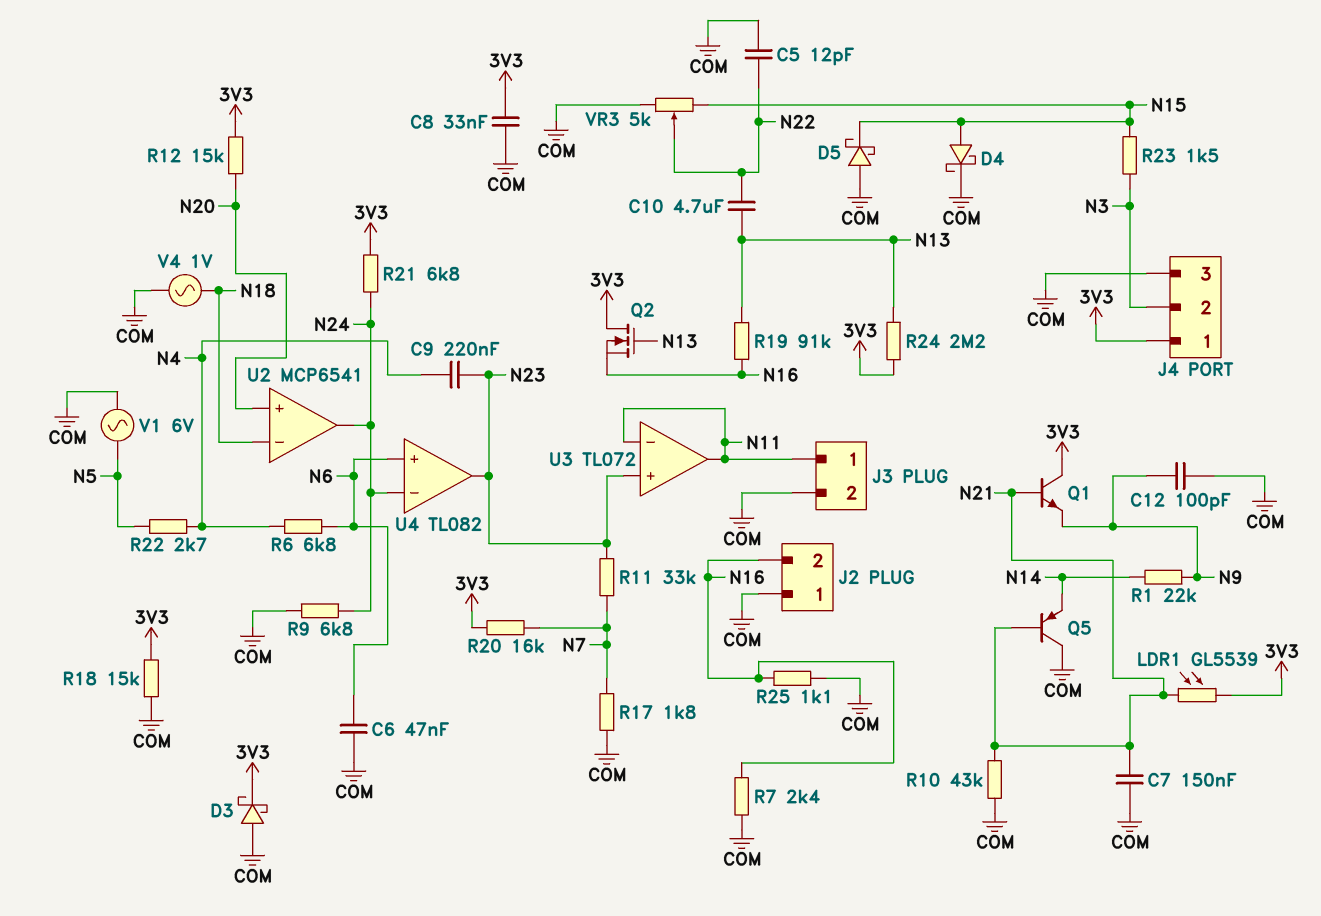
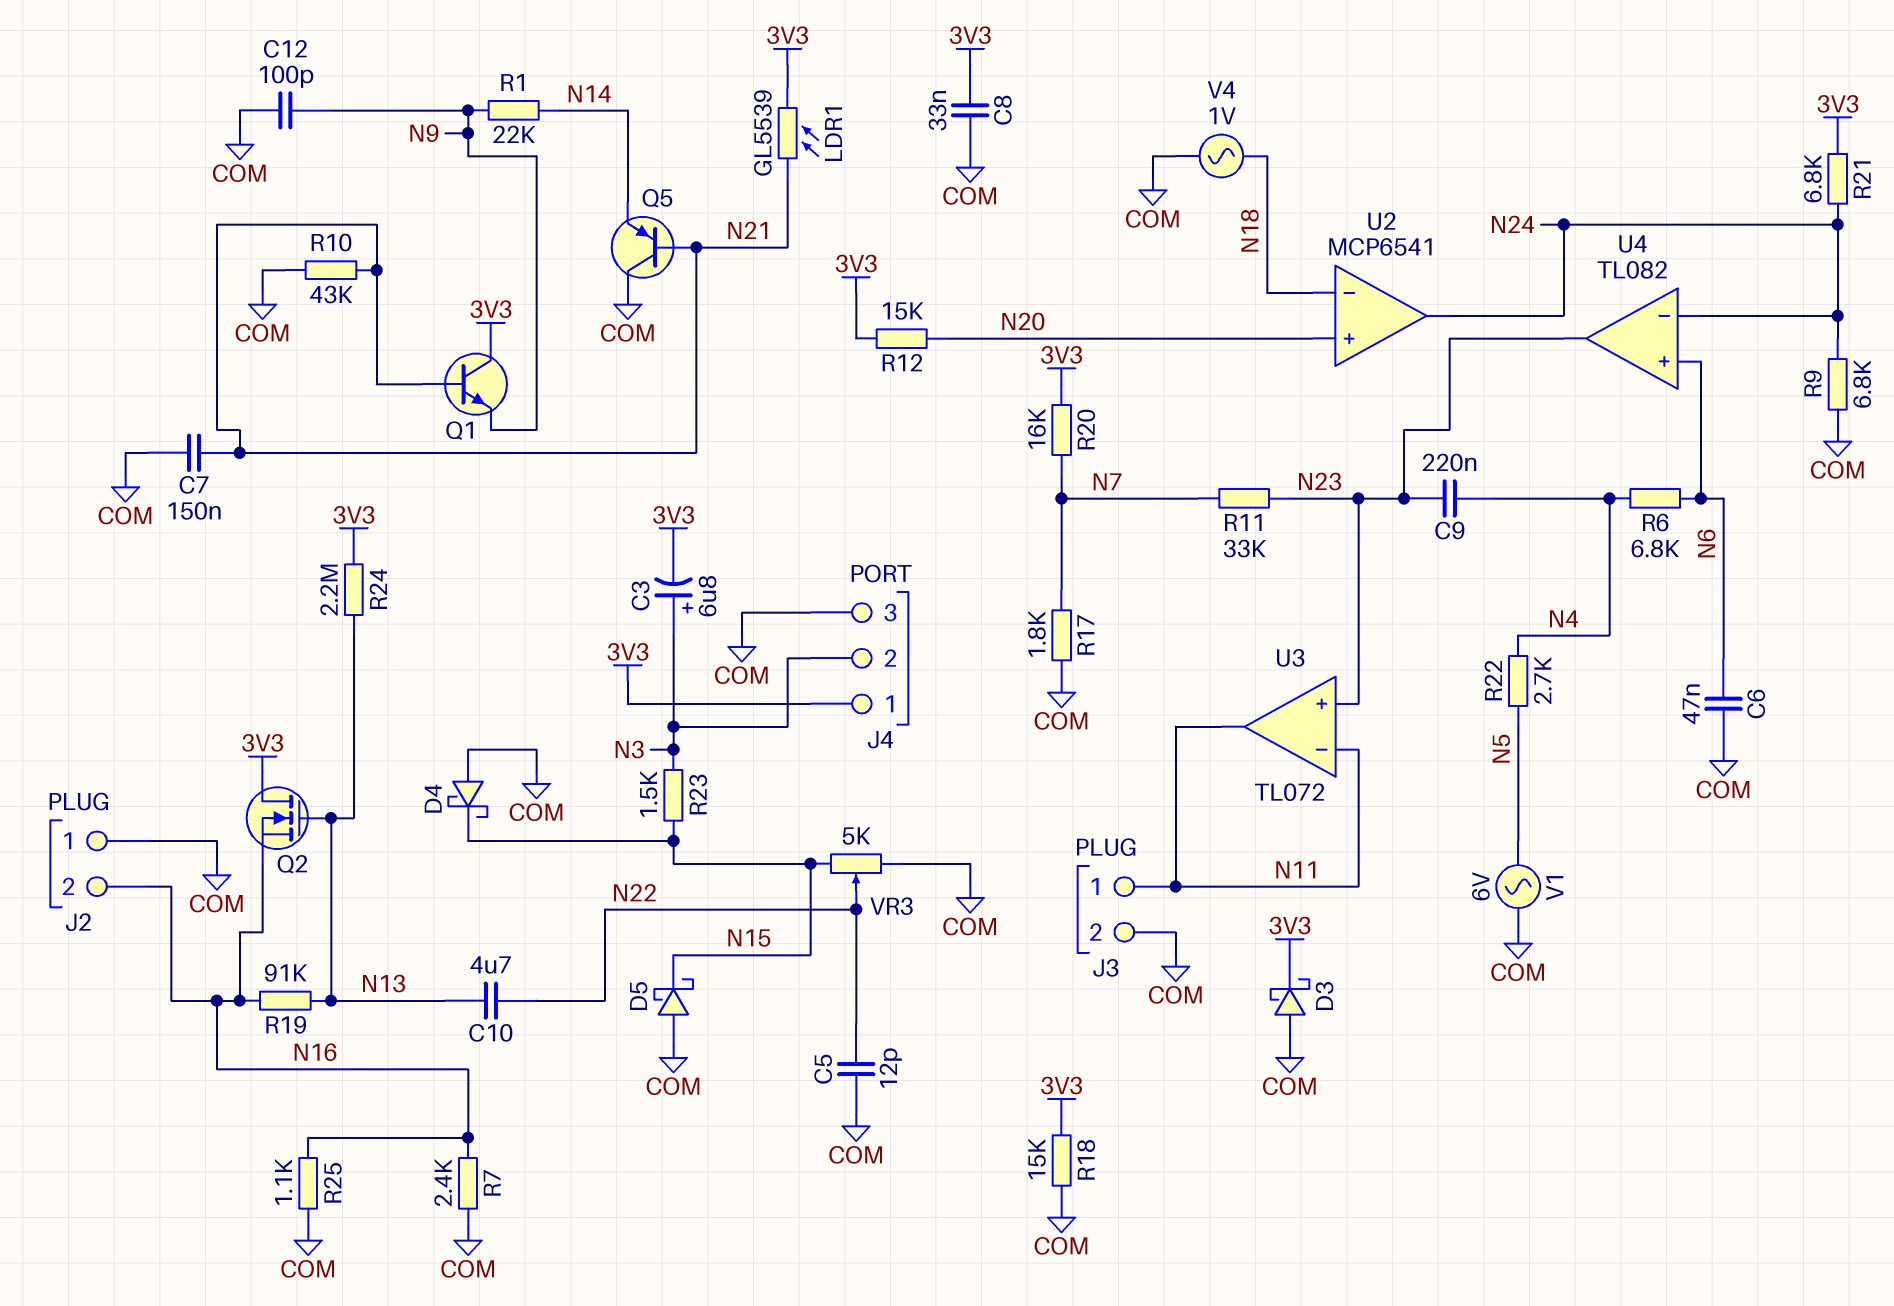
C3: none -> 6.8uF (plus N3, minus 3V3)
D4: schottky (A N15, K COM) -> schottky (A COM, K N15)

